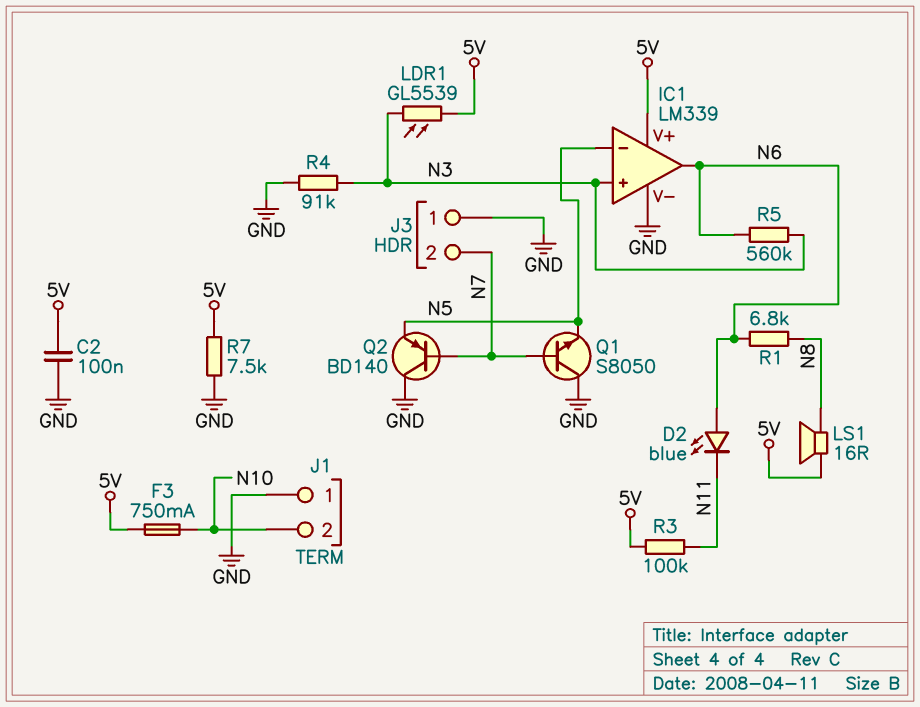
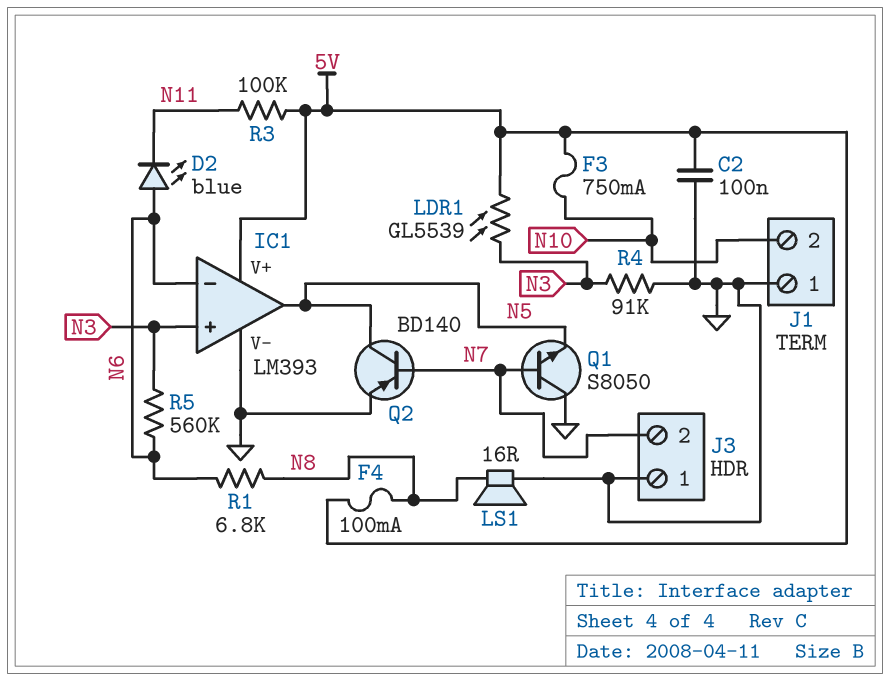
F4: none -> 100mA (5V, N8)
IC1: LM339 -> LM393
IC1 pin in-: N5 -> N6
IC1 pin out: N6 -> N5
LS1: speaker 16R (5V, N8) -> speaker 16R (GND, N8)
Q2: PNP BD140 (B N7, C GND, E N5) -> PNP BD140 (B N7, C N5, E GND)
R7: 7.5k (5V, GND) -> none

